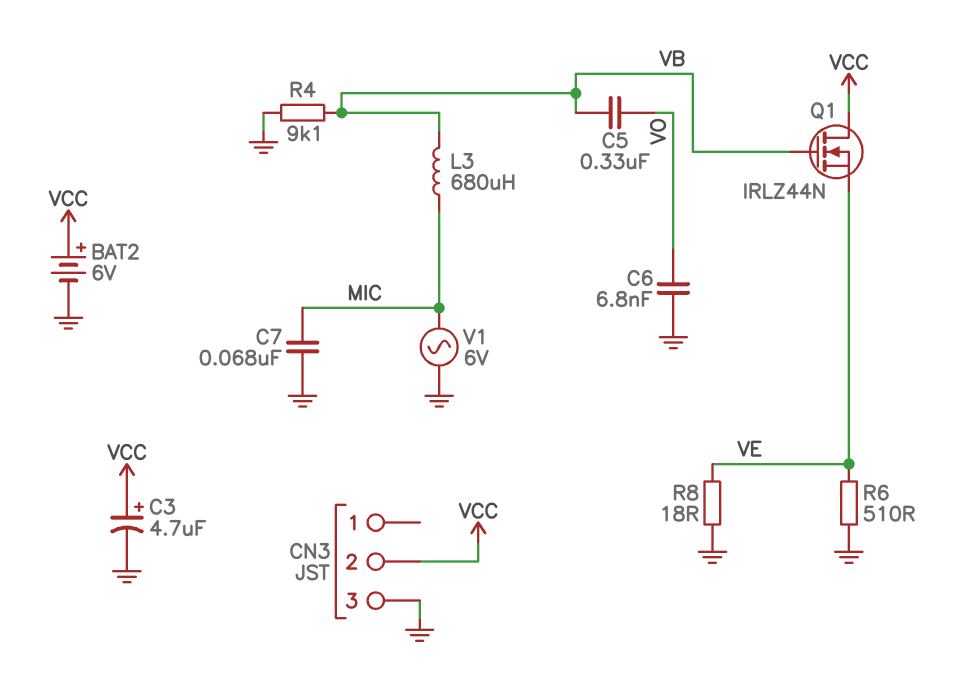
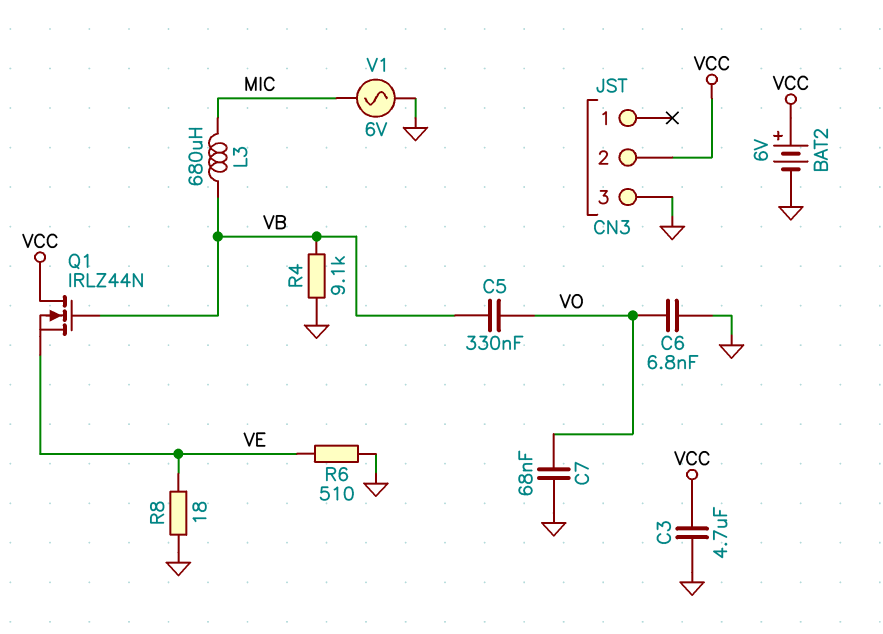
C3: 4.7uF (plus VCC, minus GND) -> 4.7uF (GND, VCC)
C7: 68nF (GND, MIC) -> 68nF (GND, VO)

